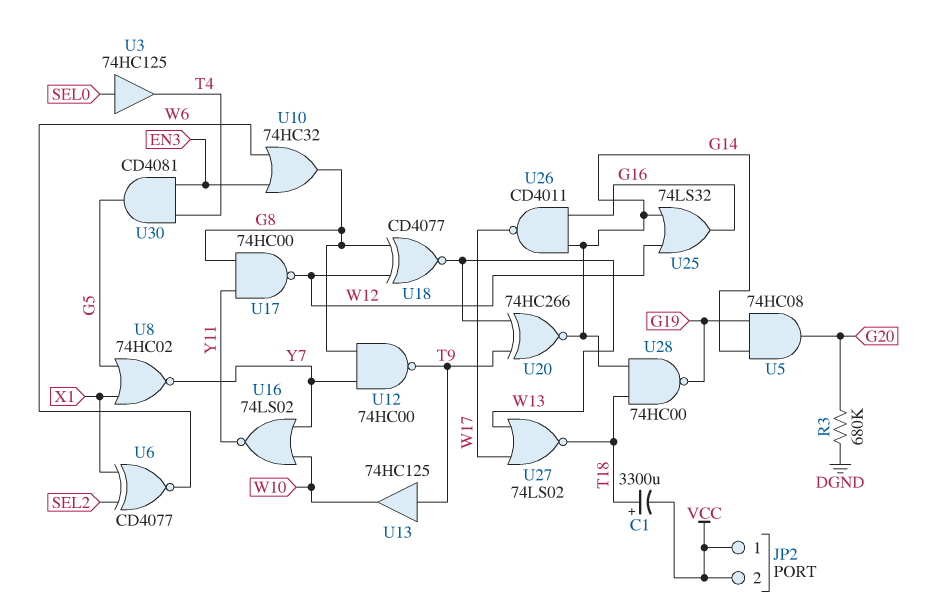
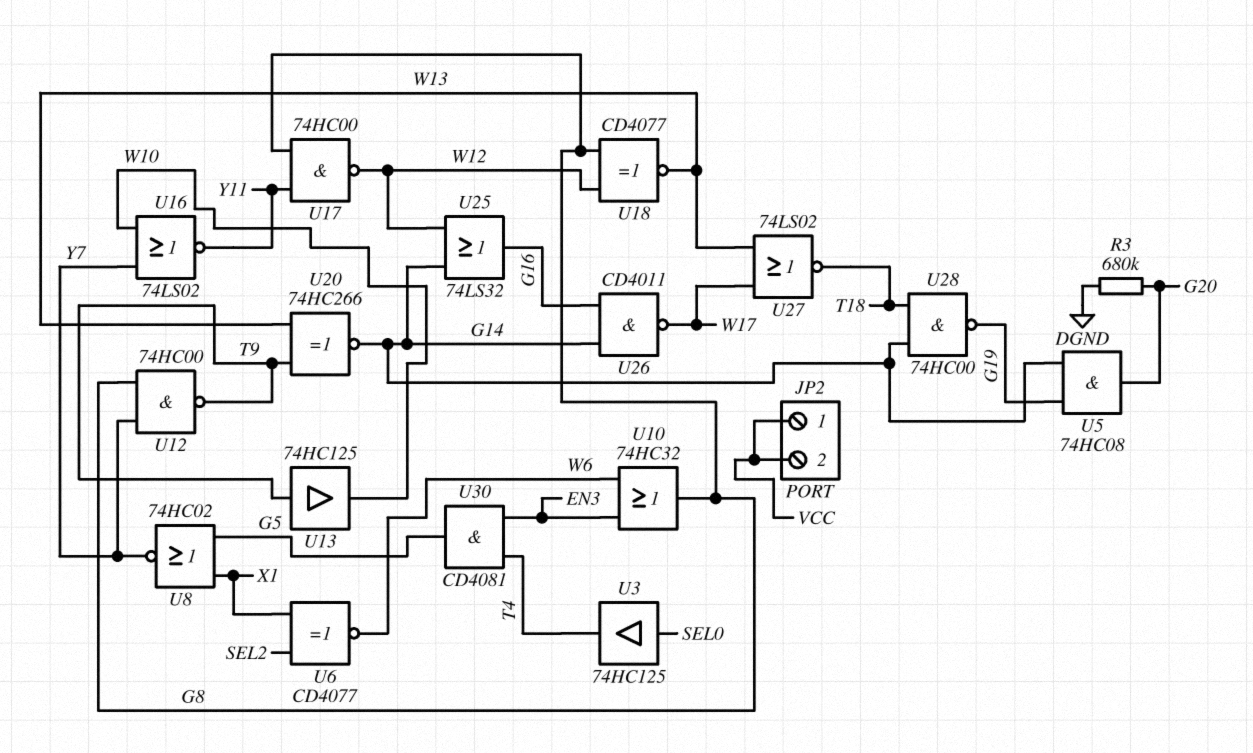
C1: 3300uF (plus T18, minus VCC) -> none

